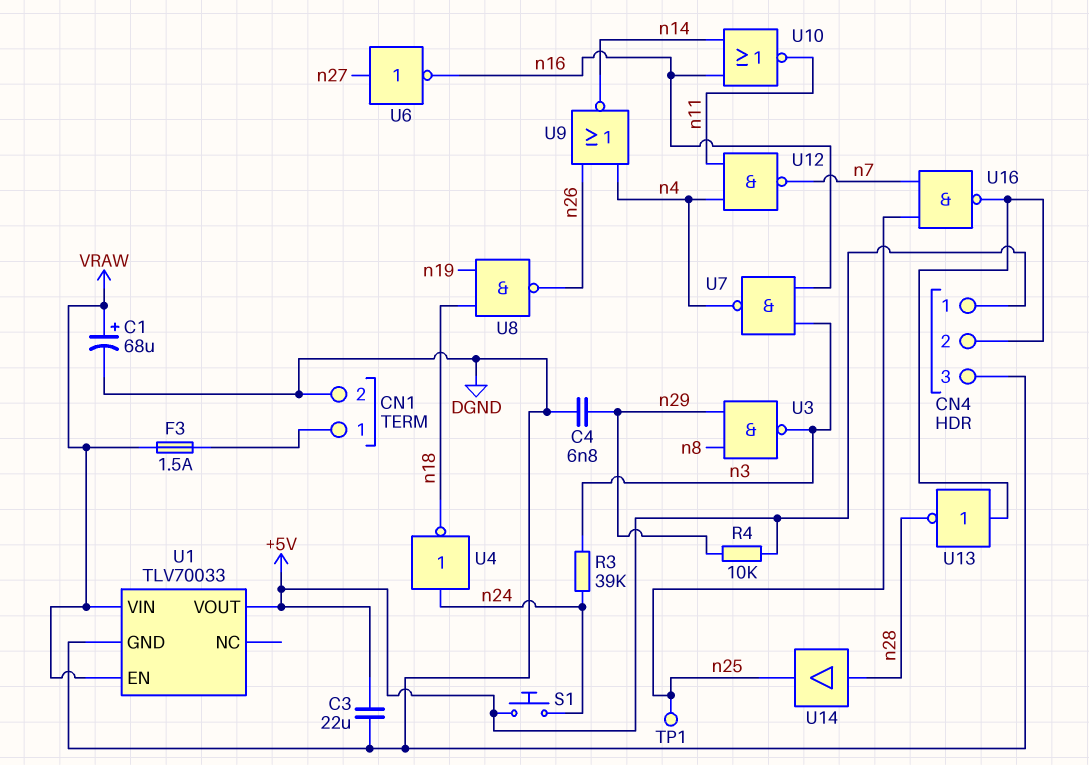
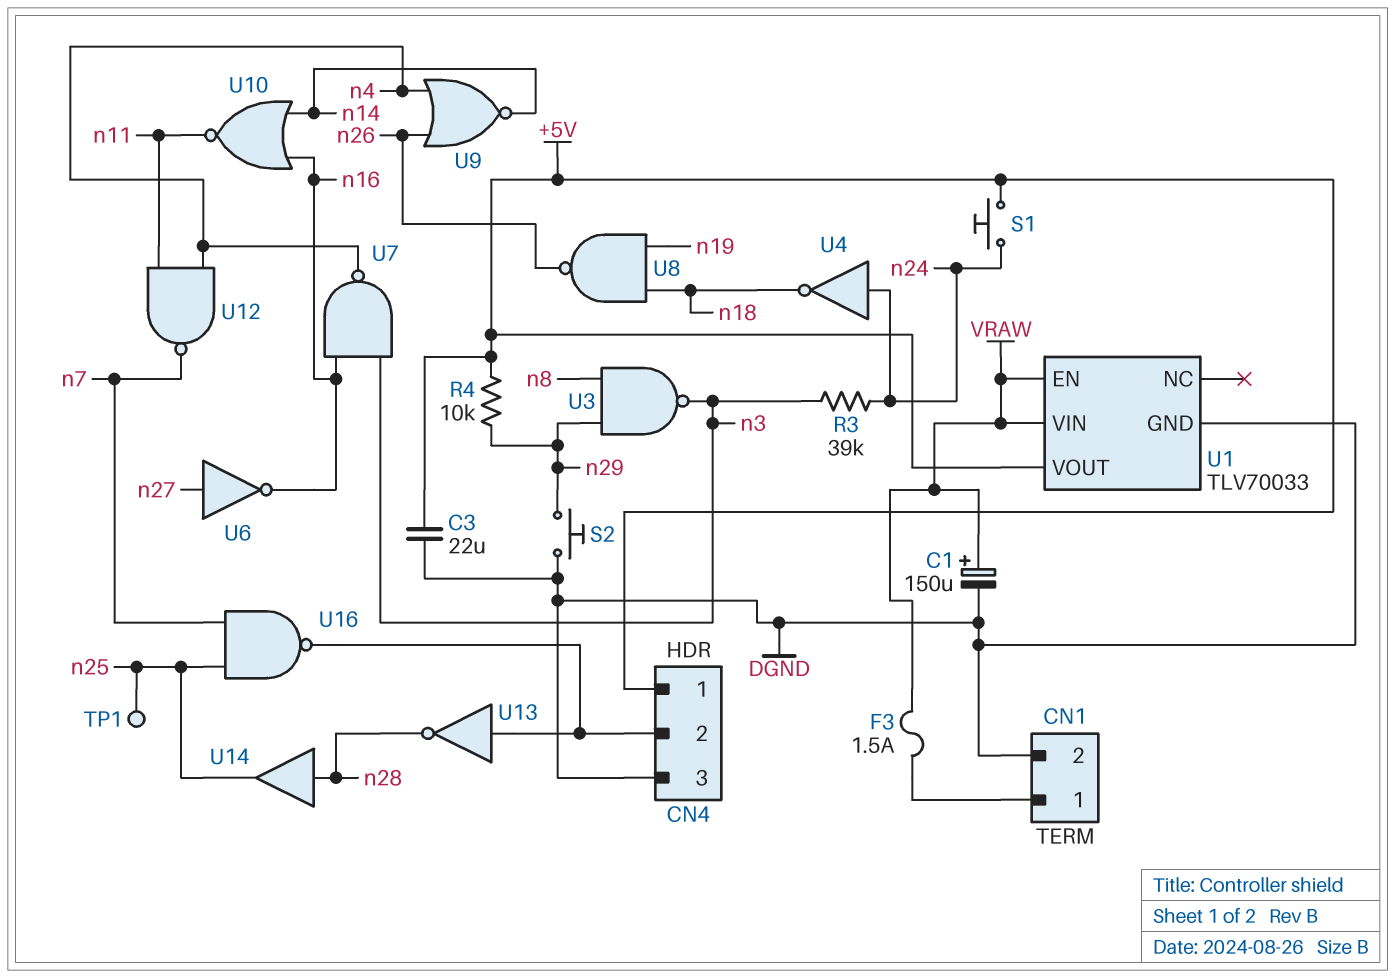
C1: 68uF (plus VRAW, minus DGND) -> 150uF (plus VRAW, minus DGND)
C4: 6.8nF (DGND, n29) -> none
S2: none -> button (DGND, n29)

